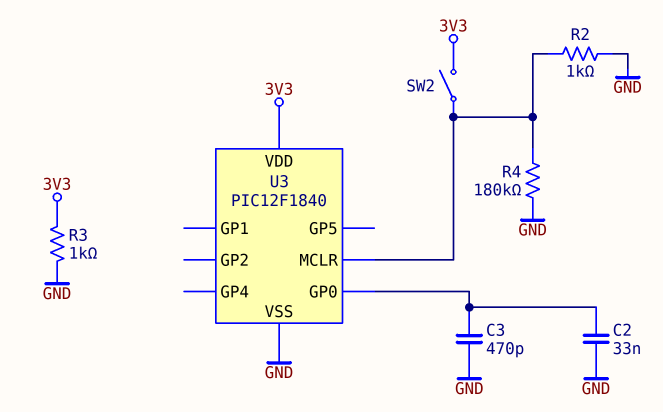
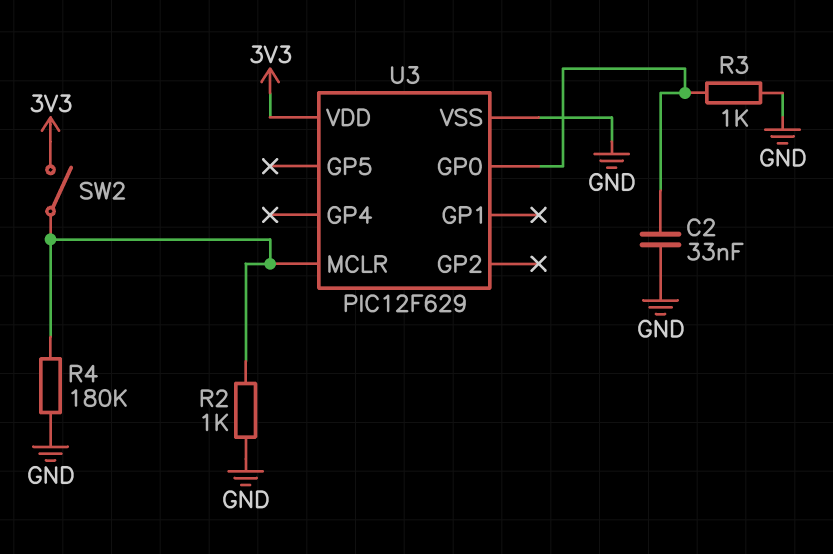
C3: 470pF (GND, U3/GP0) -> none
R3: 1k (3V3, GND) -> 1k (GND, U3/GP0)
U3: PIC12F1840 -> PIC12F629

